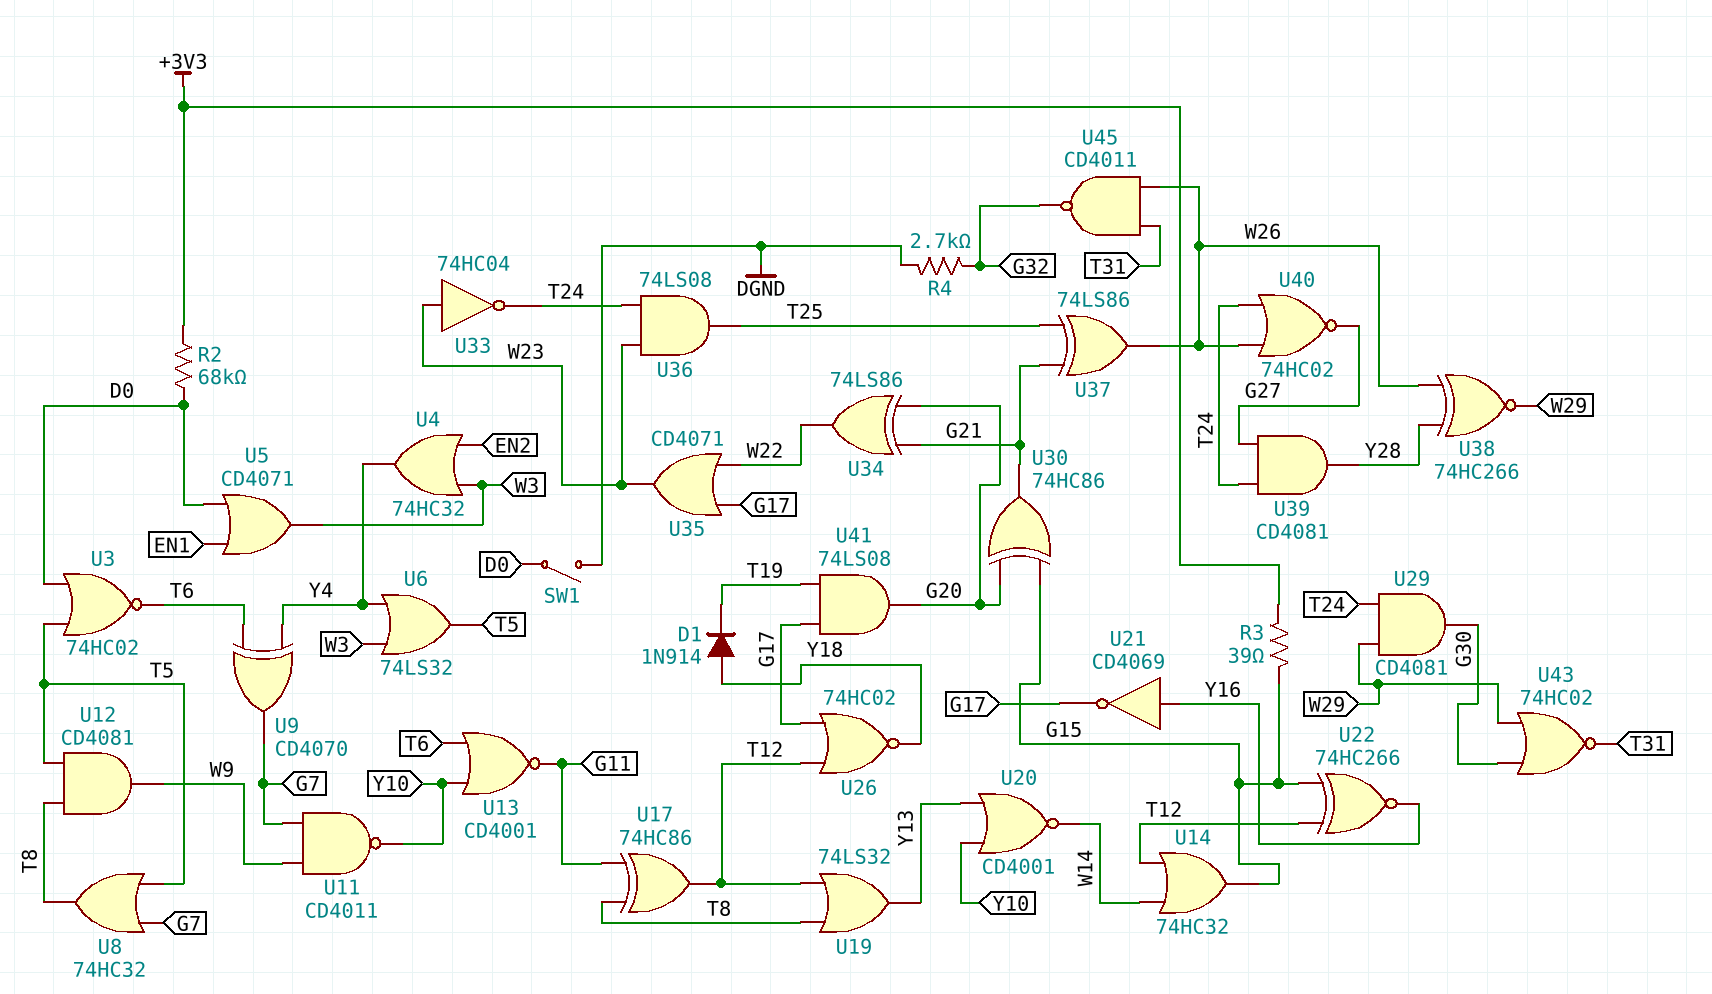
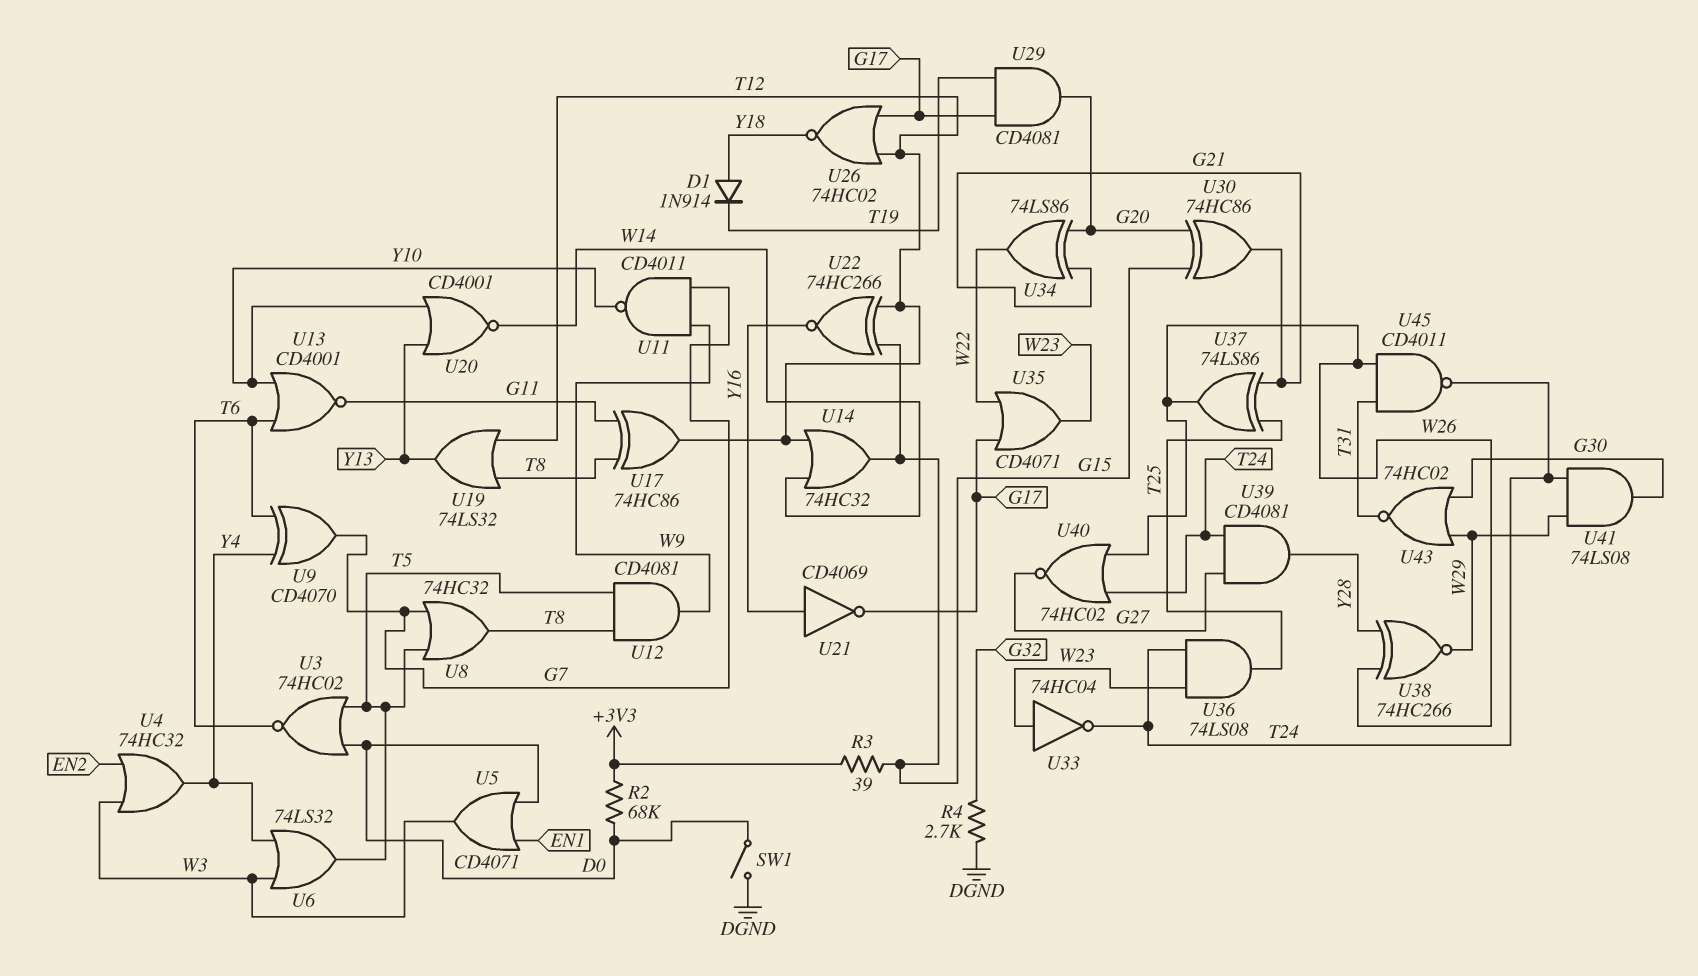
U29: AND CD4081 (in T24, in W29, out G30) -> AND CD4081 (in G17, in T19, out G20)
U41: AND 74LS08 (in G17, in T19, out G20) -> AND 74LS08 (in T24, in W29, out G30)
U45: NAND CD4011 (in T31, in W26, out G32) -> NAND CD4011 (in T31, in W26, out T24)

